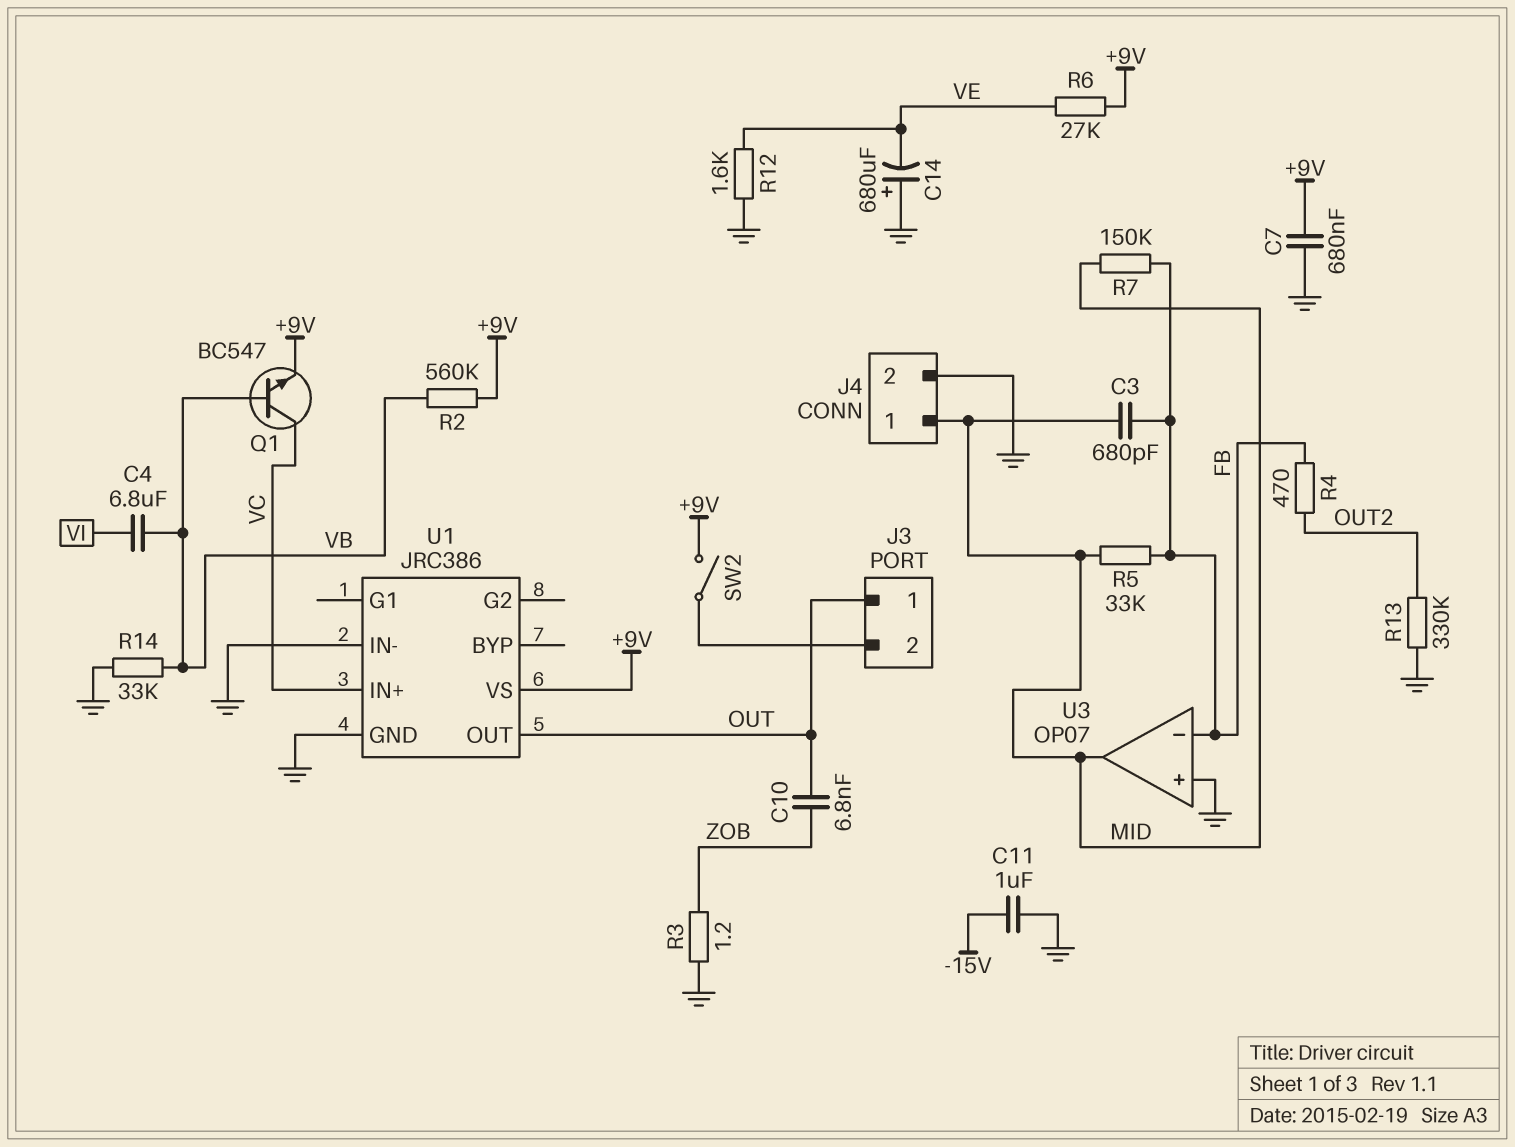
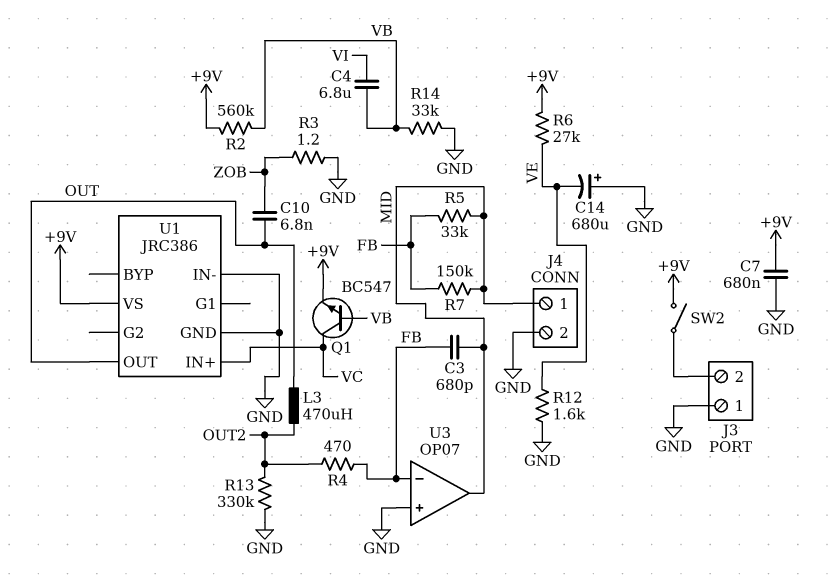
C11: 1uF (-15V, GND) -> none
J3 pin 1: OUT -> GND
L3: none -> 470uH (OUT, OUT2)

